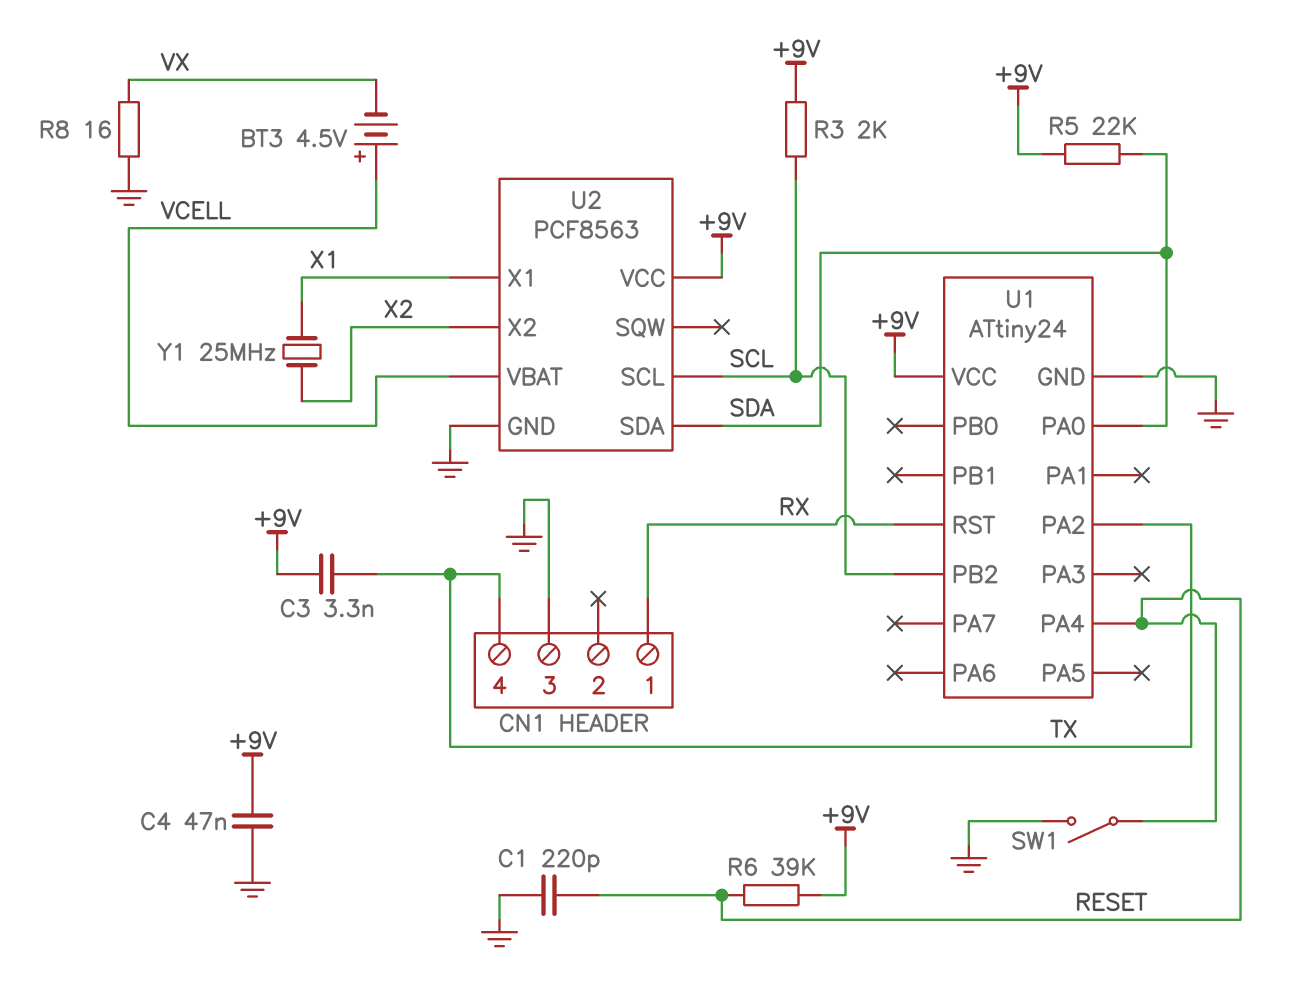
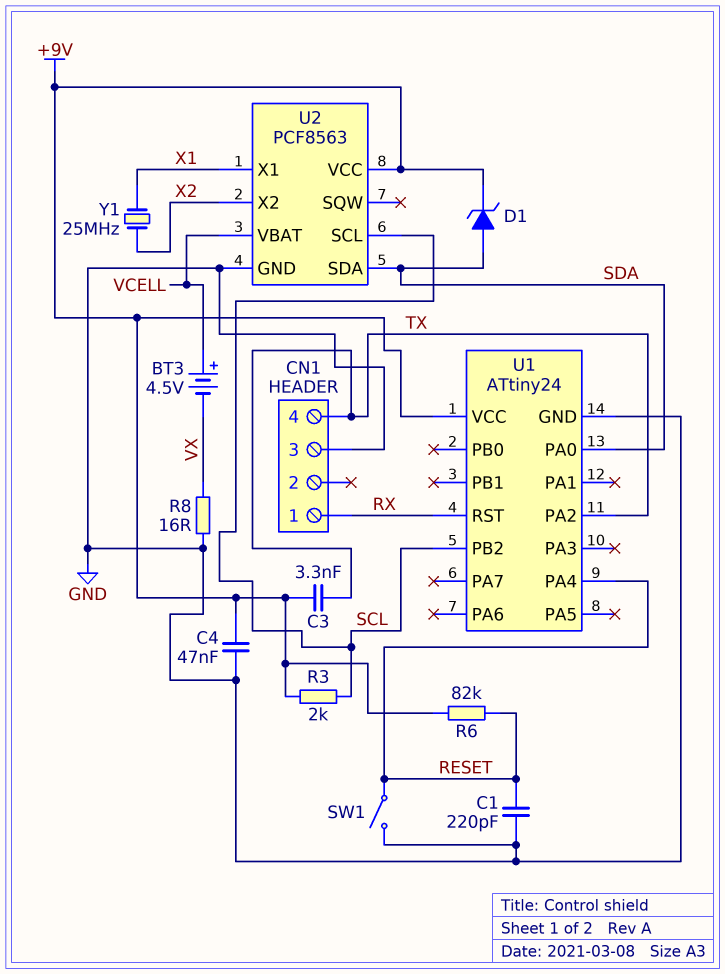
D1: none -> zener (A SDA, K +9V)
R5: 22k (+9V, SDA) -> none
R6: 39k (+9V, RESET) -> 82k (+9V, RESET)

